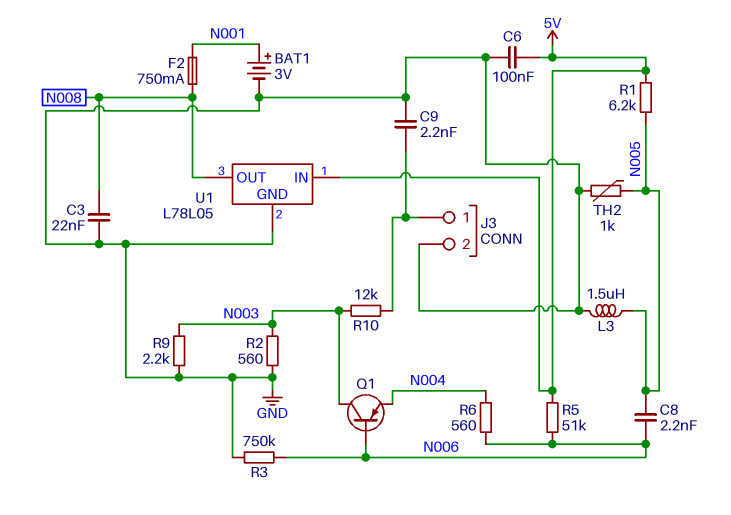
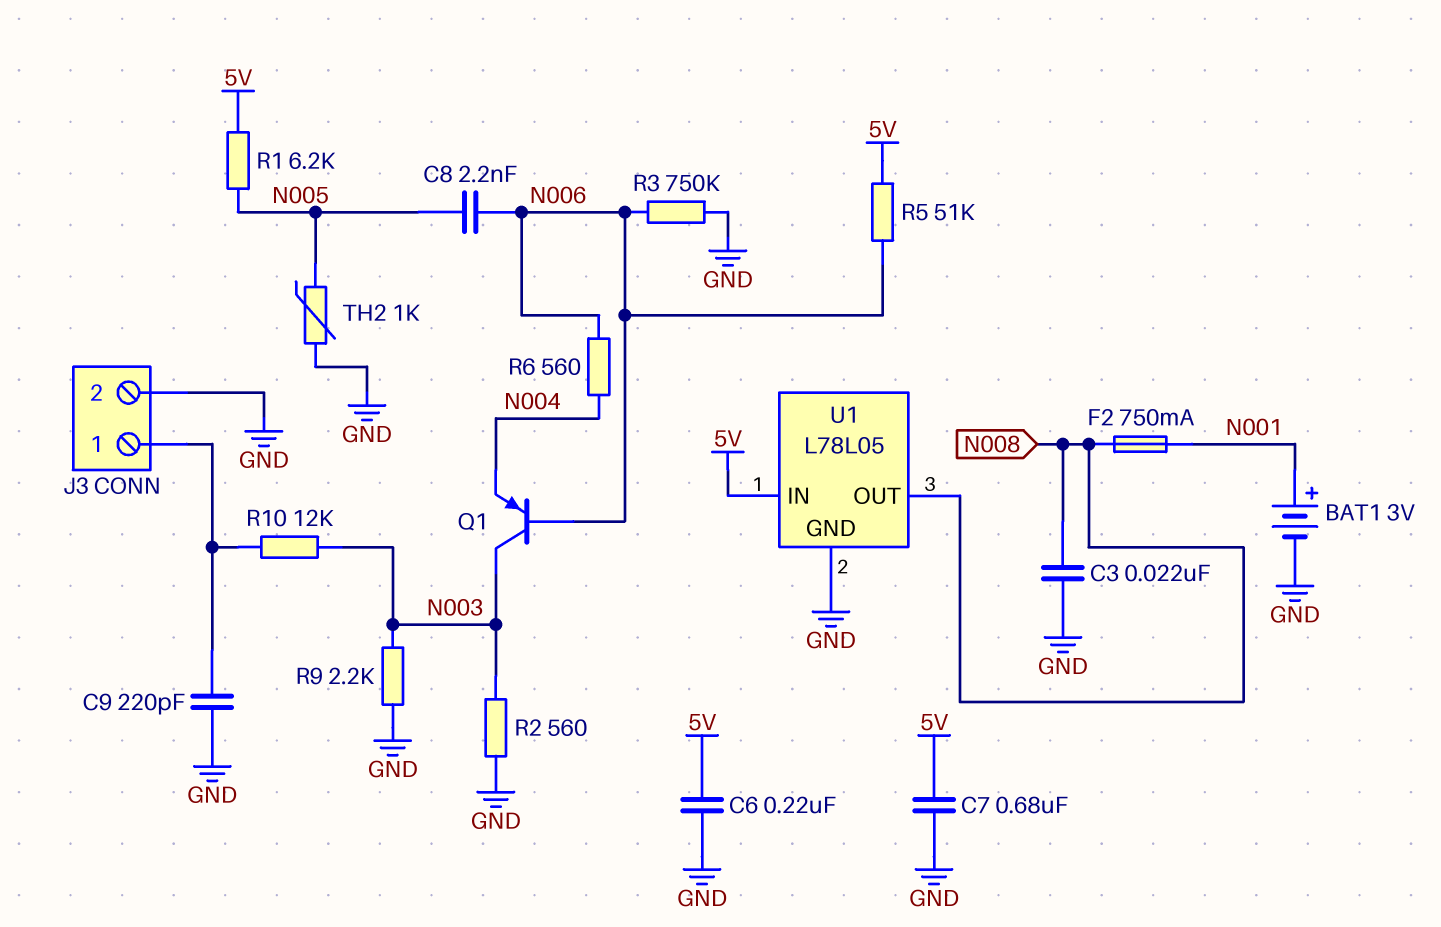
C6: 100nF (5V, GND) -> 220nF (5V, GND)
C7: none -> 680nF (5V, GND)
C9: 2.2nF (GND, J3/1) -> 220pF (GND, J3/1)
L3: 1.5uH (GND, N005) -> none

